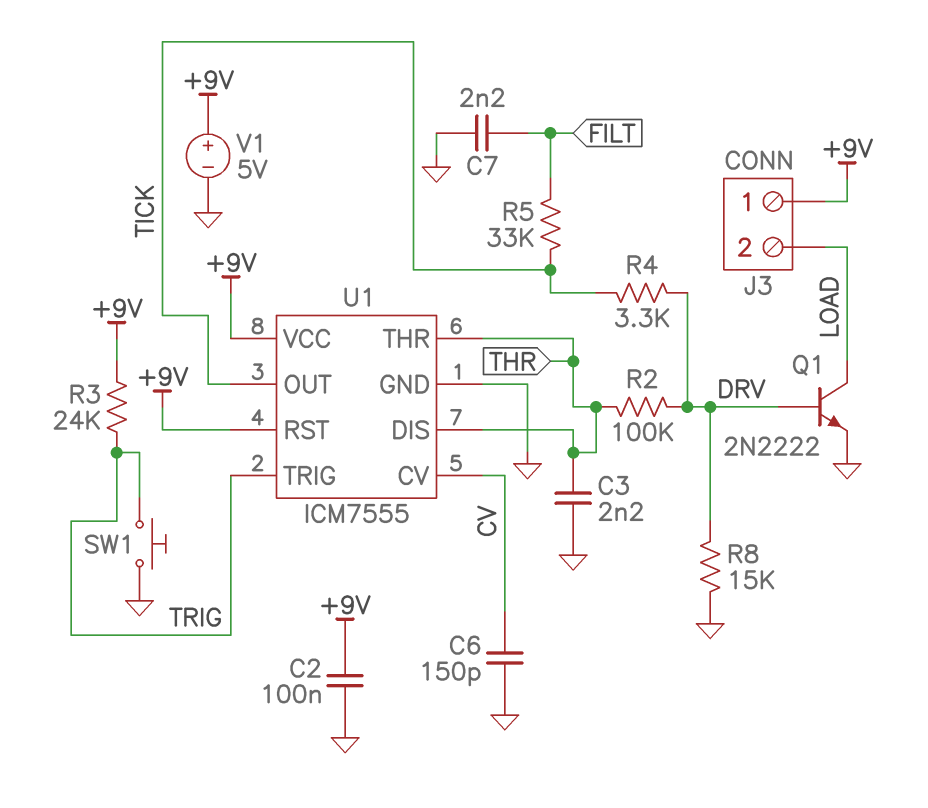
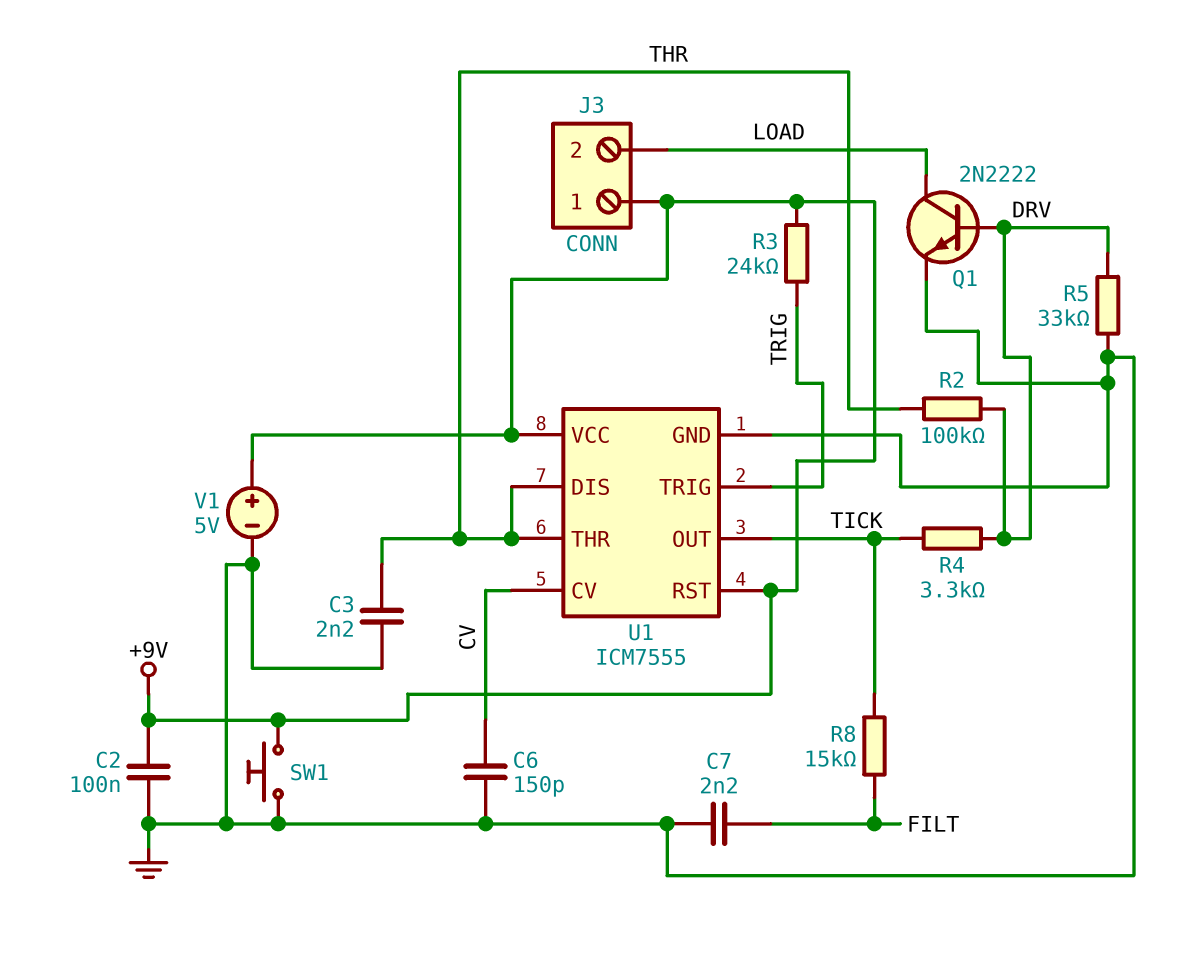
R5: 33k (FILT, TICK) -> 33k (DRV, GND)
R8: 15k (DRV, GND) -> 15k (FILT, TICK)
SW1: button (GND, TRIG) -> button (+9V, GND)

